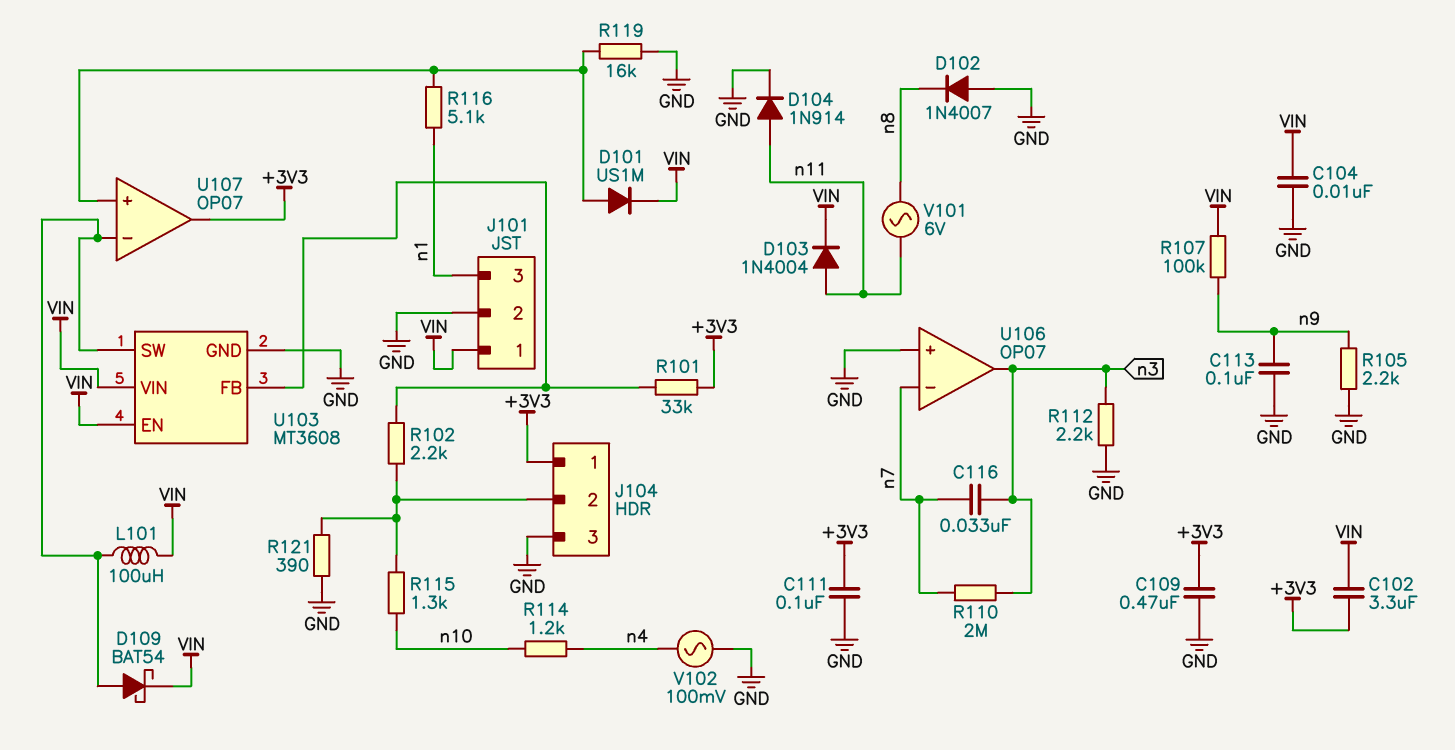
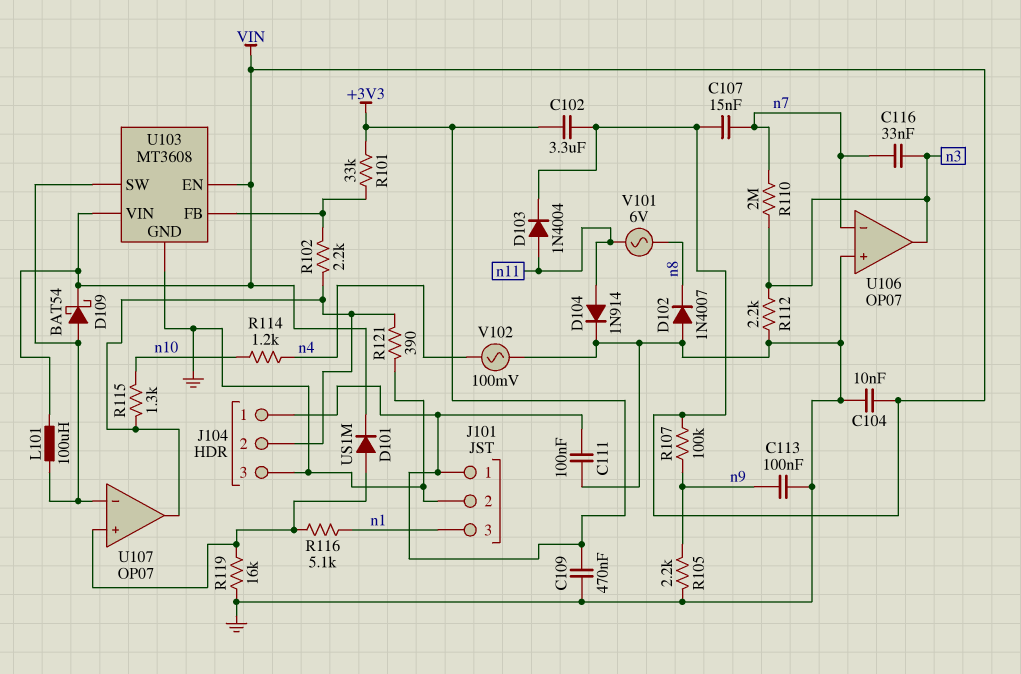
C107: none -> 15nF (VIN, n7)
J101 pin 1: VIN -> +3V3
U107 pin out: +3V3 -> J104/2

